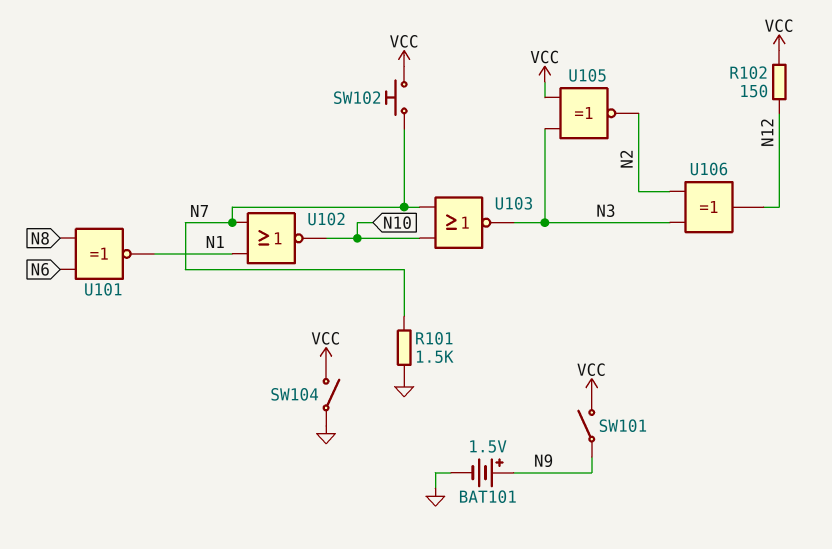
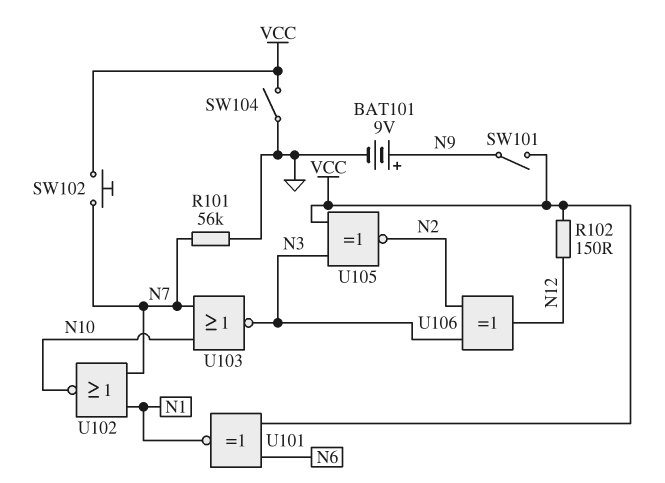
BAT101: 1.5V (plus N9, minus GND) -> 9V (plus N9, minus GND)
R101: 1.5k (GND, N7) -> 56k (GND, N7)
U101: XNOR (in N6, in N8, out N1) -> XNOR (in N6, in VCC, out N1)

